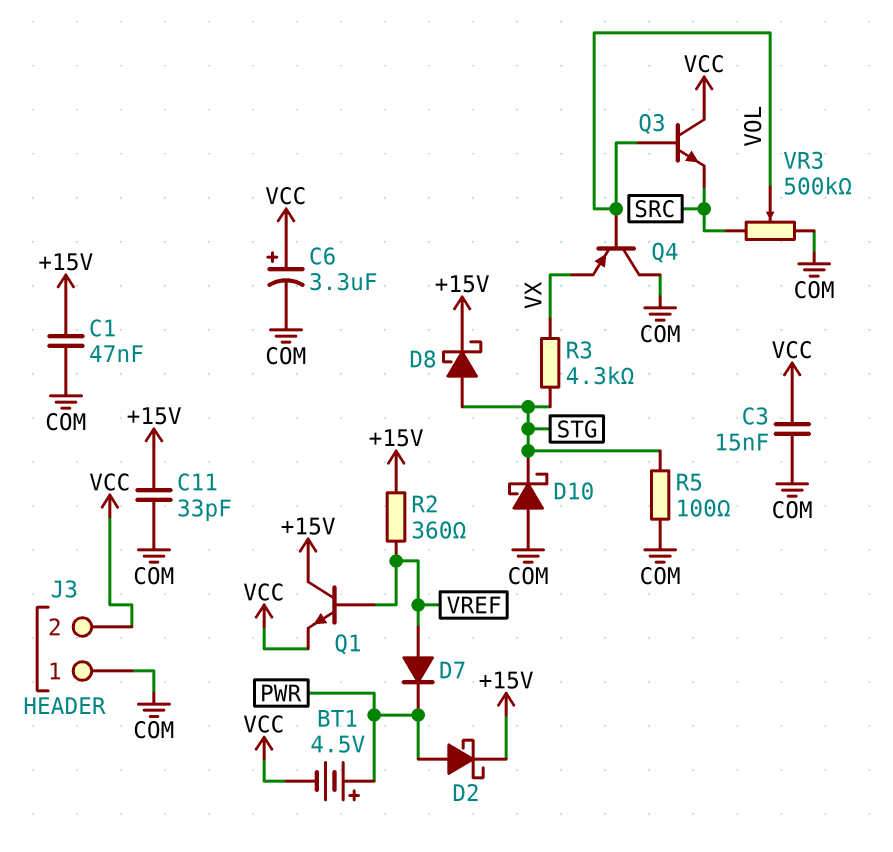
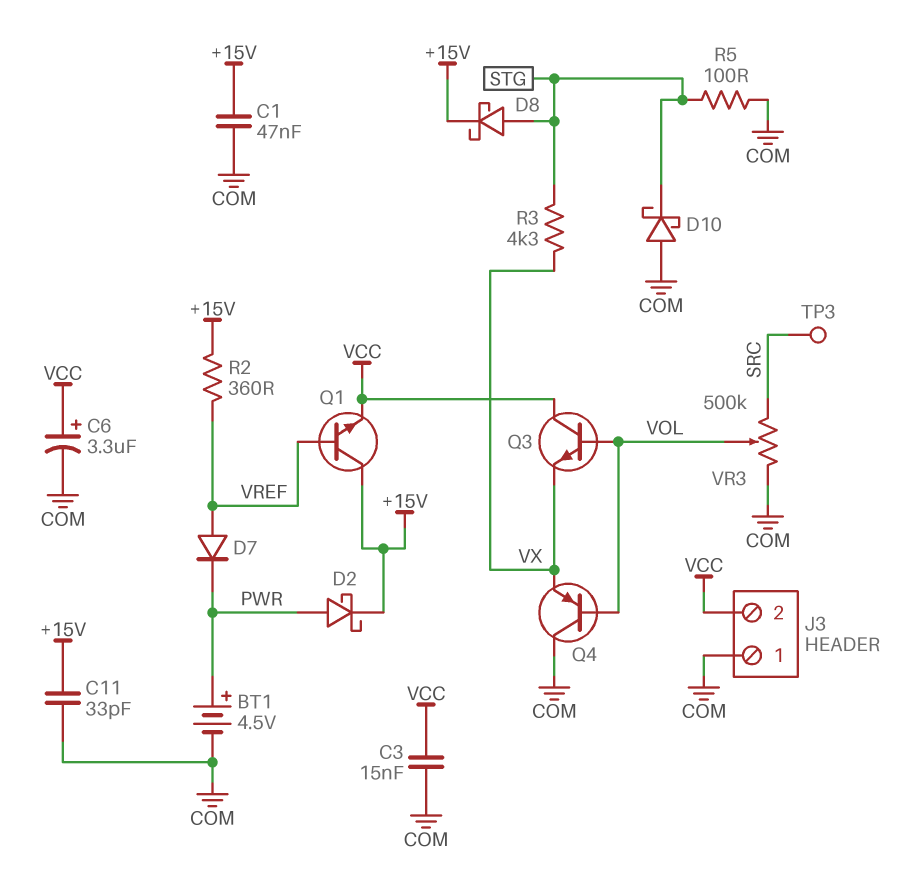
BT1: 4.5V (plus PWR, minus VCC) -> 4.5V (plus PWR, minus COM)
Q3: NPN (B VOL, C VCC, E SRC) -> NPN (B VOL, C VCC, E VX)
TP3: none -> test point (SRC)

